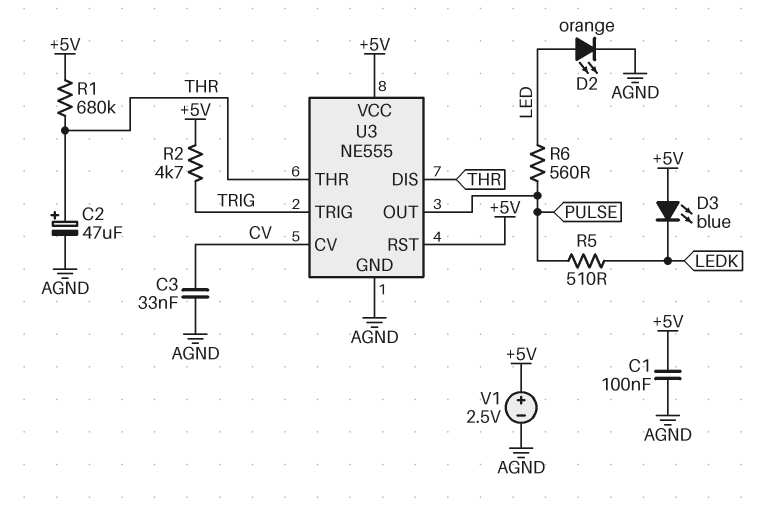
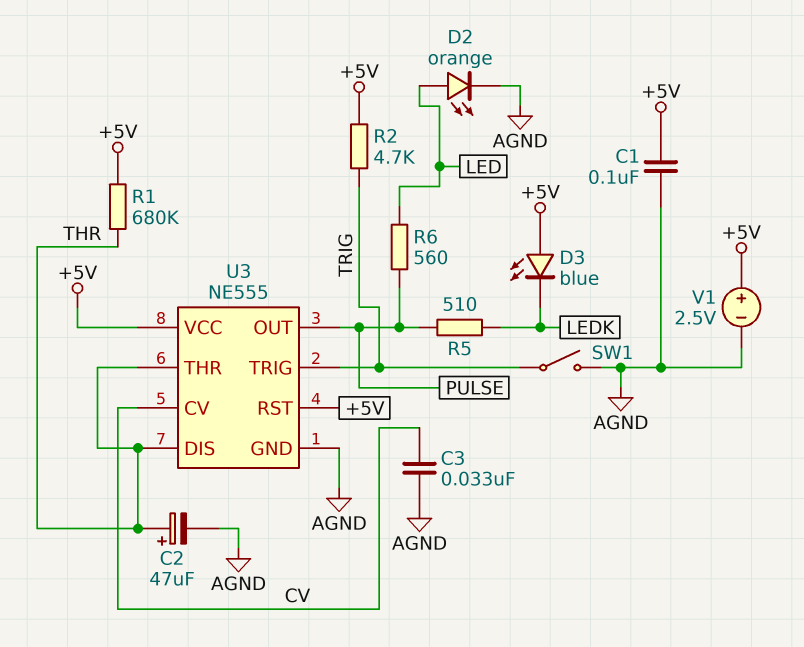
SW1: none -> switch (AGND, TRIG)

